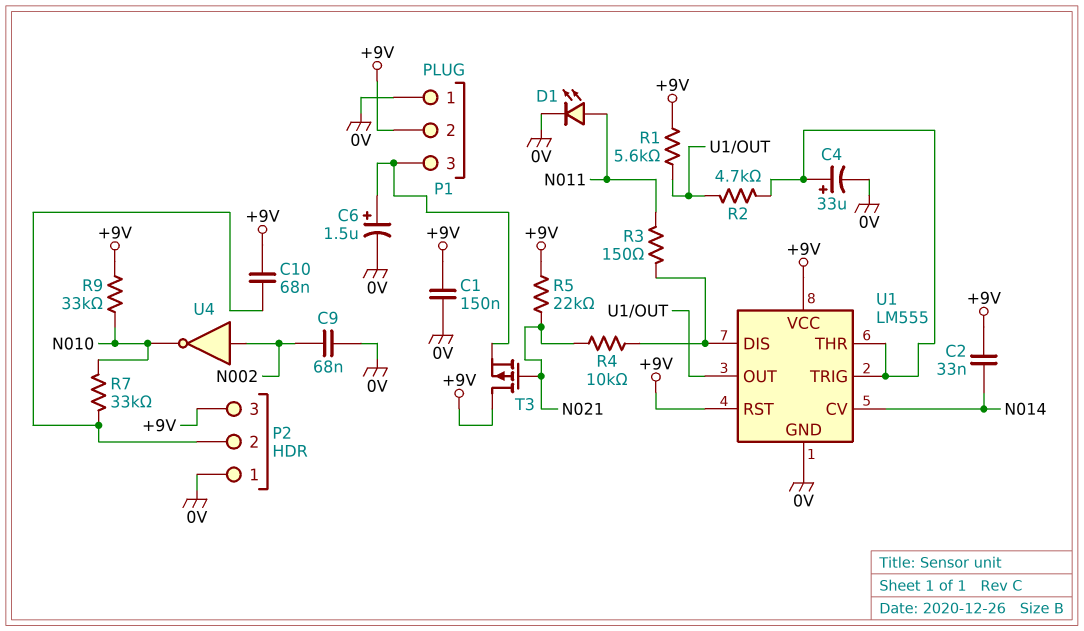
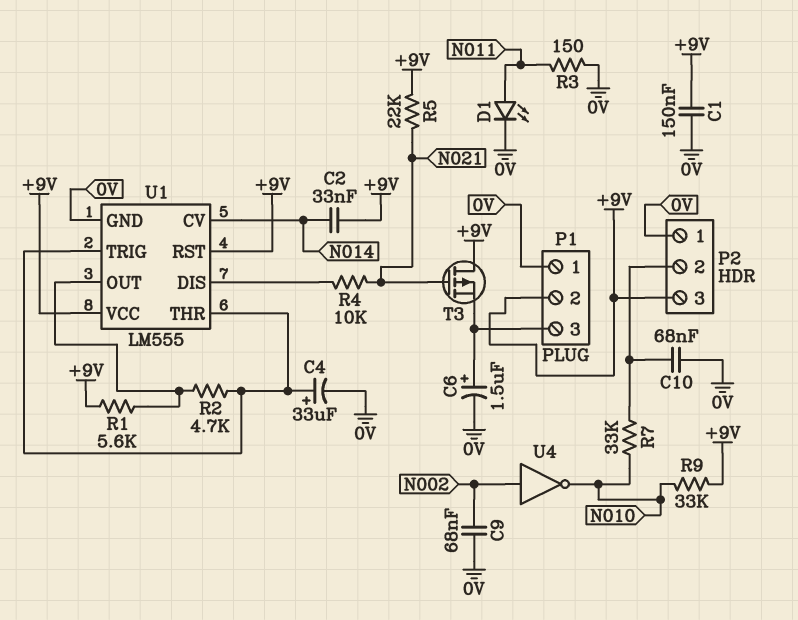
C10: 68nF (+9V, P2/2) -> 68nF (0V, P2/2)
R3: 150 (N011, U1/DIS) -> 150 (0V, N011)

